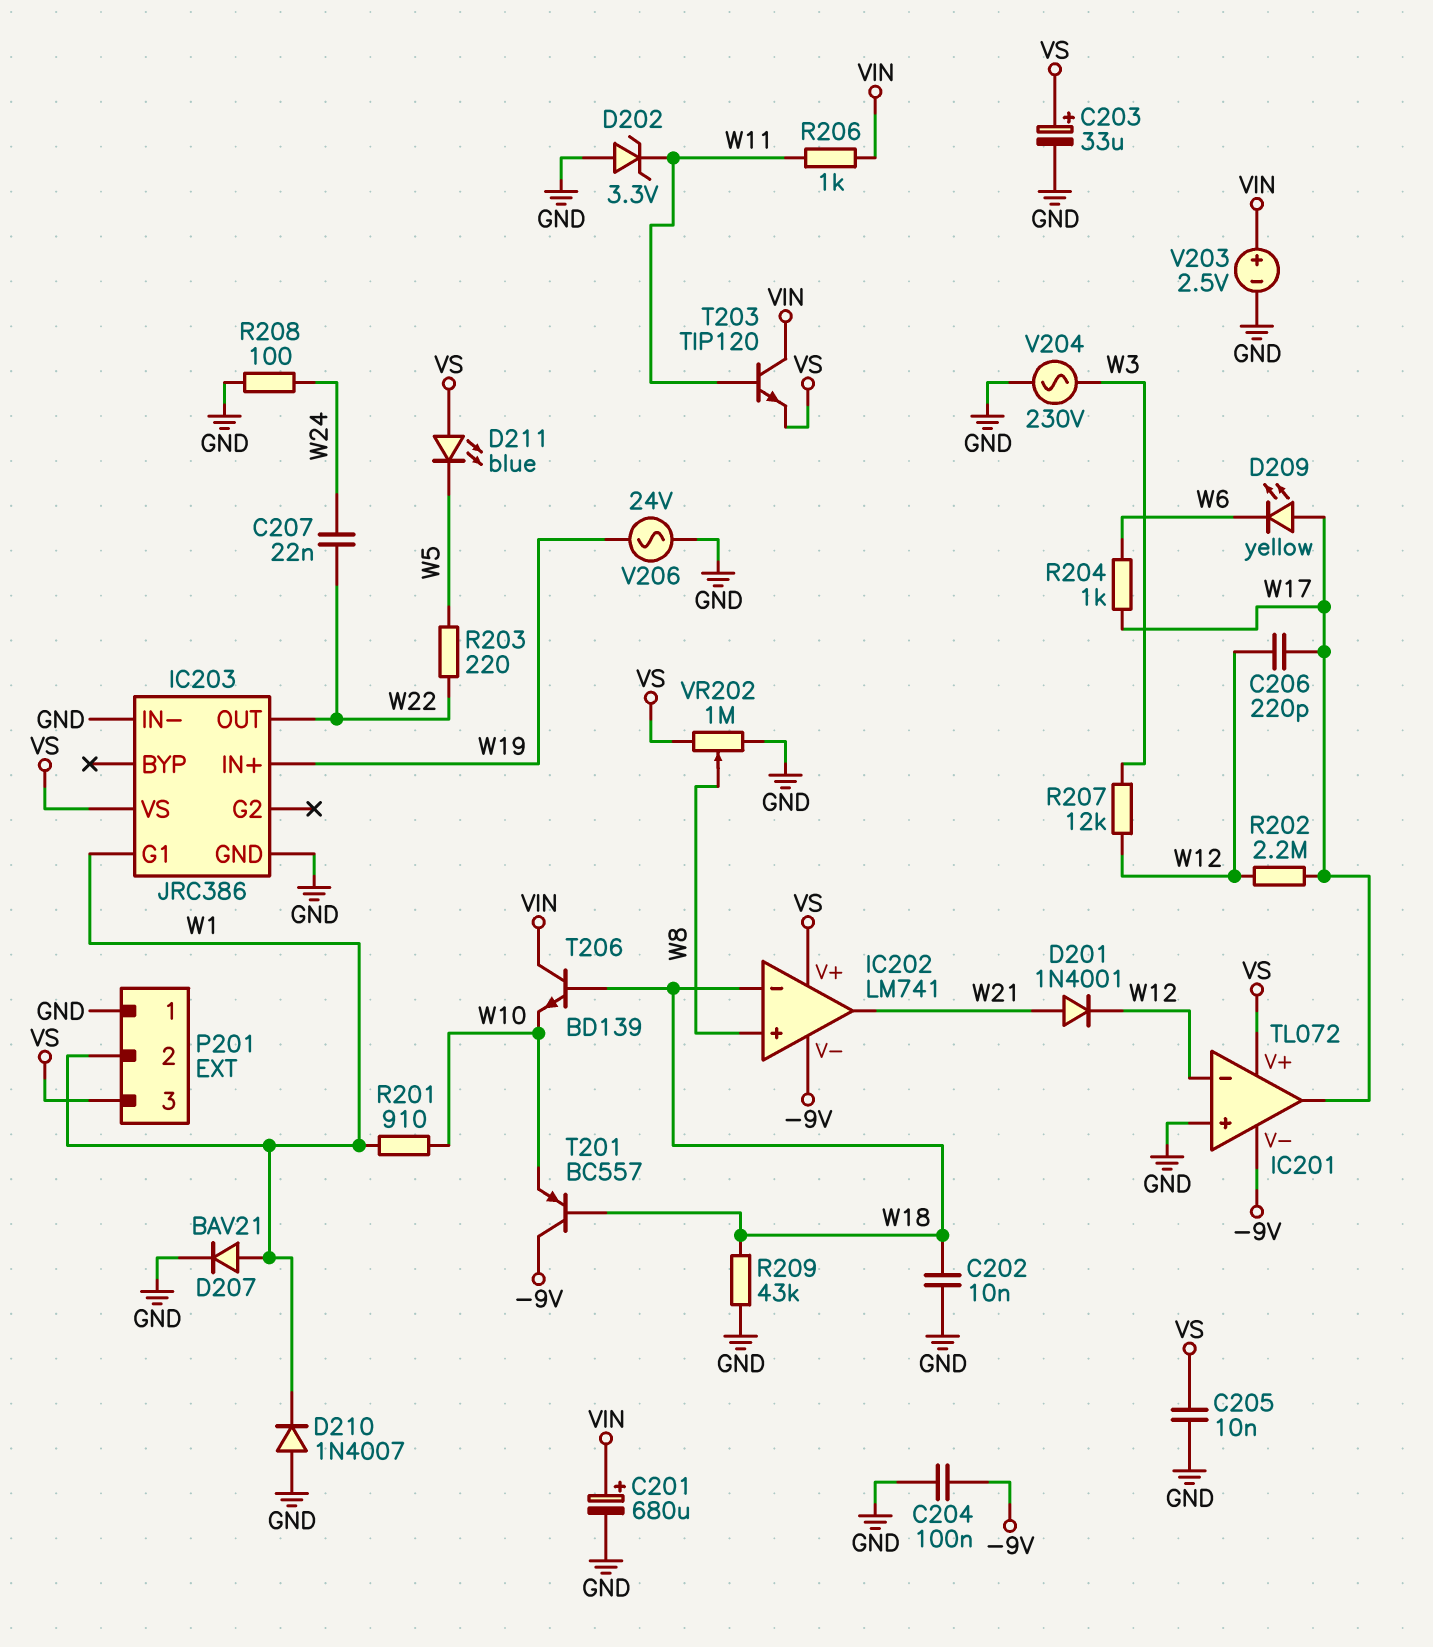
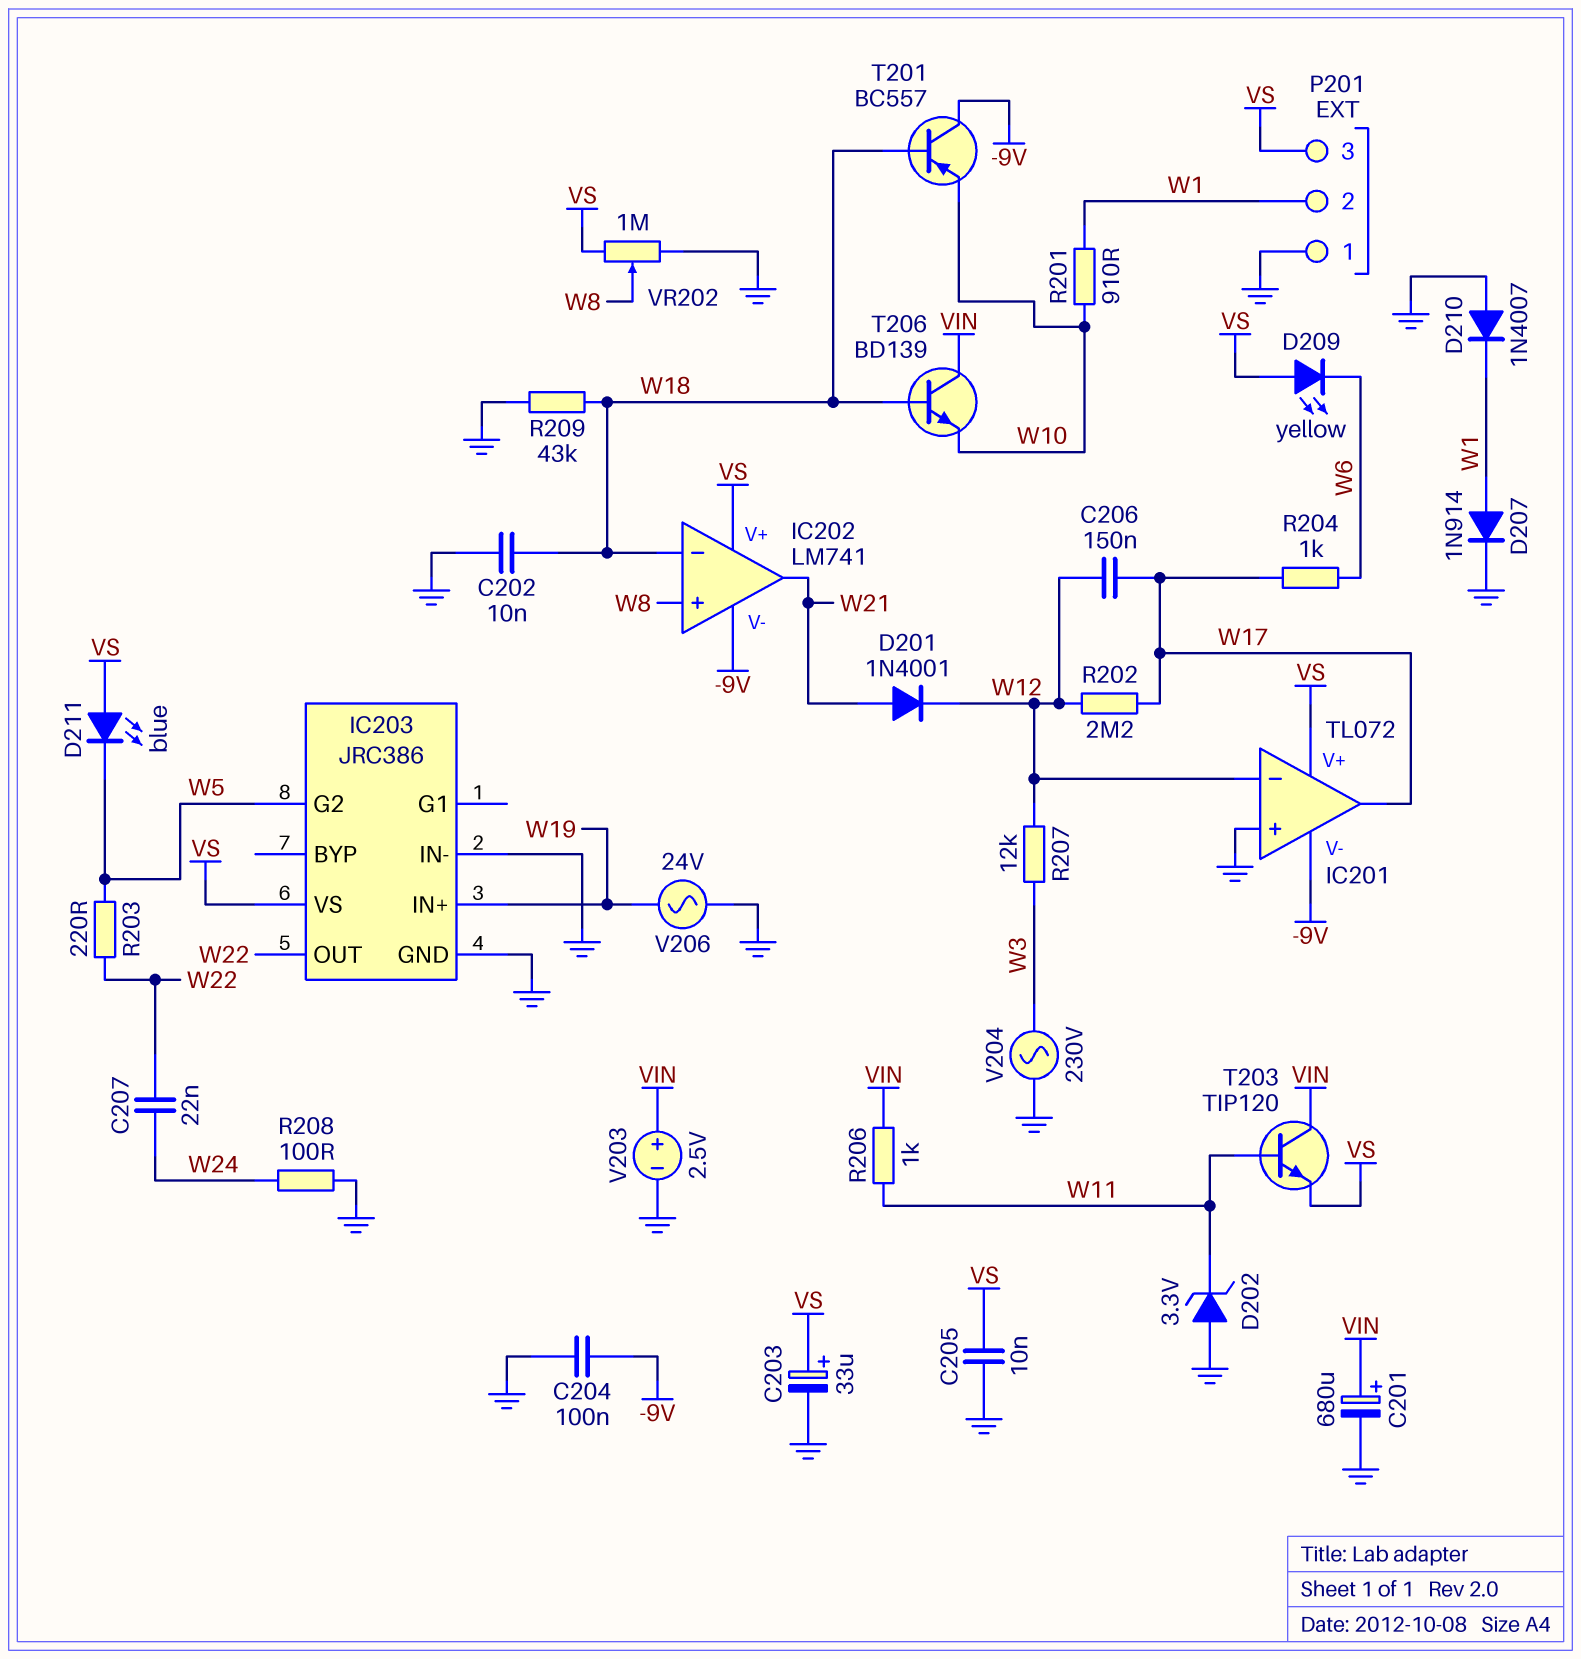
C206: 220pF (W12, W17) -> 150nF (W12, W17)
D207: diode BAV21 (A W1, K GND) -> diode 1N914 (A W1, K GND)
D209: LED yellow (A W17, K W6) -> LED yellow (A VS, K W6)
IC203 pin G1: W1 -> none
IC203 pin G2: none -> W5

